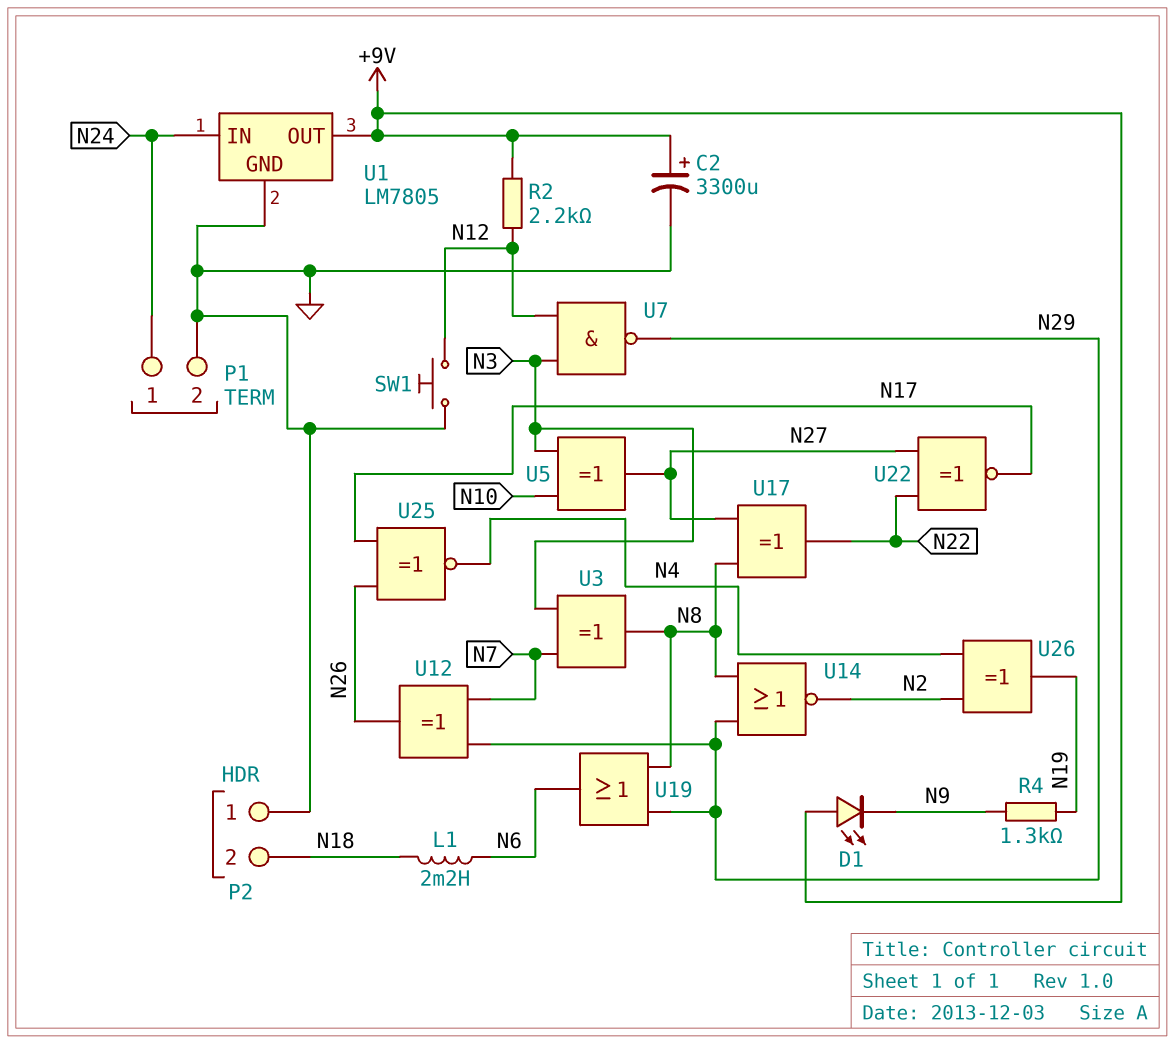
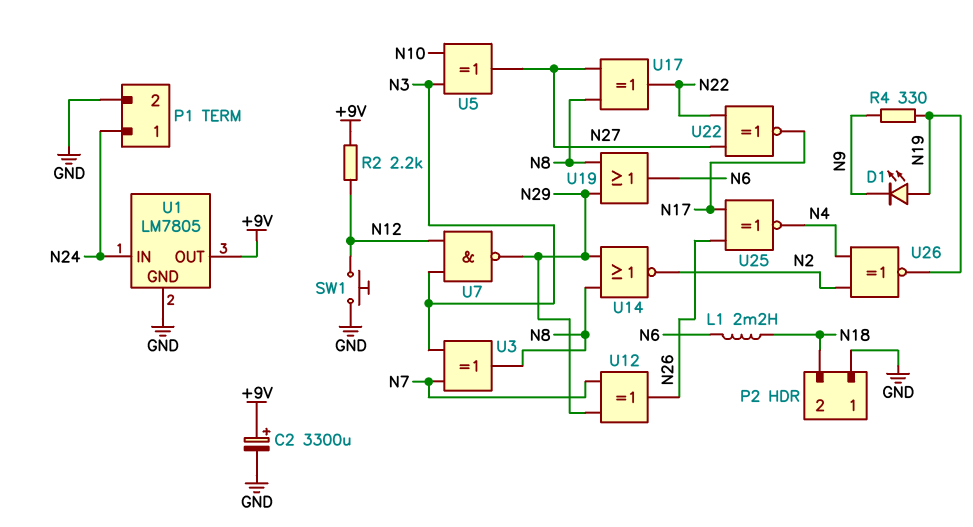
D1: LED (A +9V, K N9) -> LED (A N19, K N9)
R4: 1.3k (N9, N19) -> 330 (N9, N19)
U26: XOR (in N2, in N4, out N19) -> XNOR (in N2, in N4, out N19)

